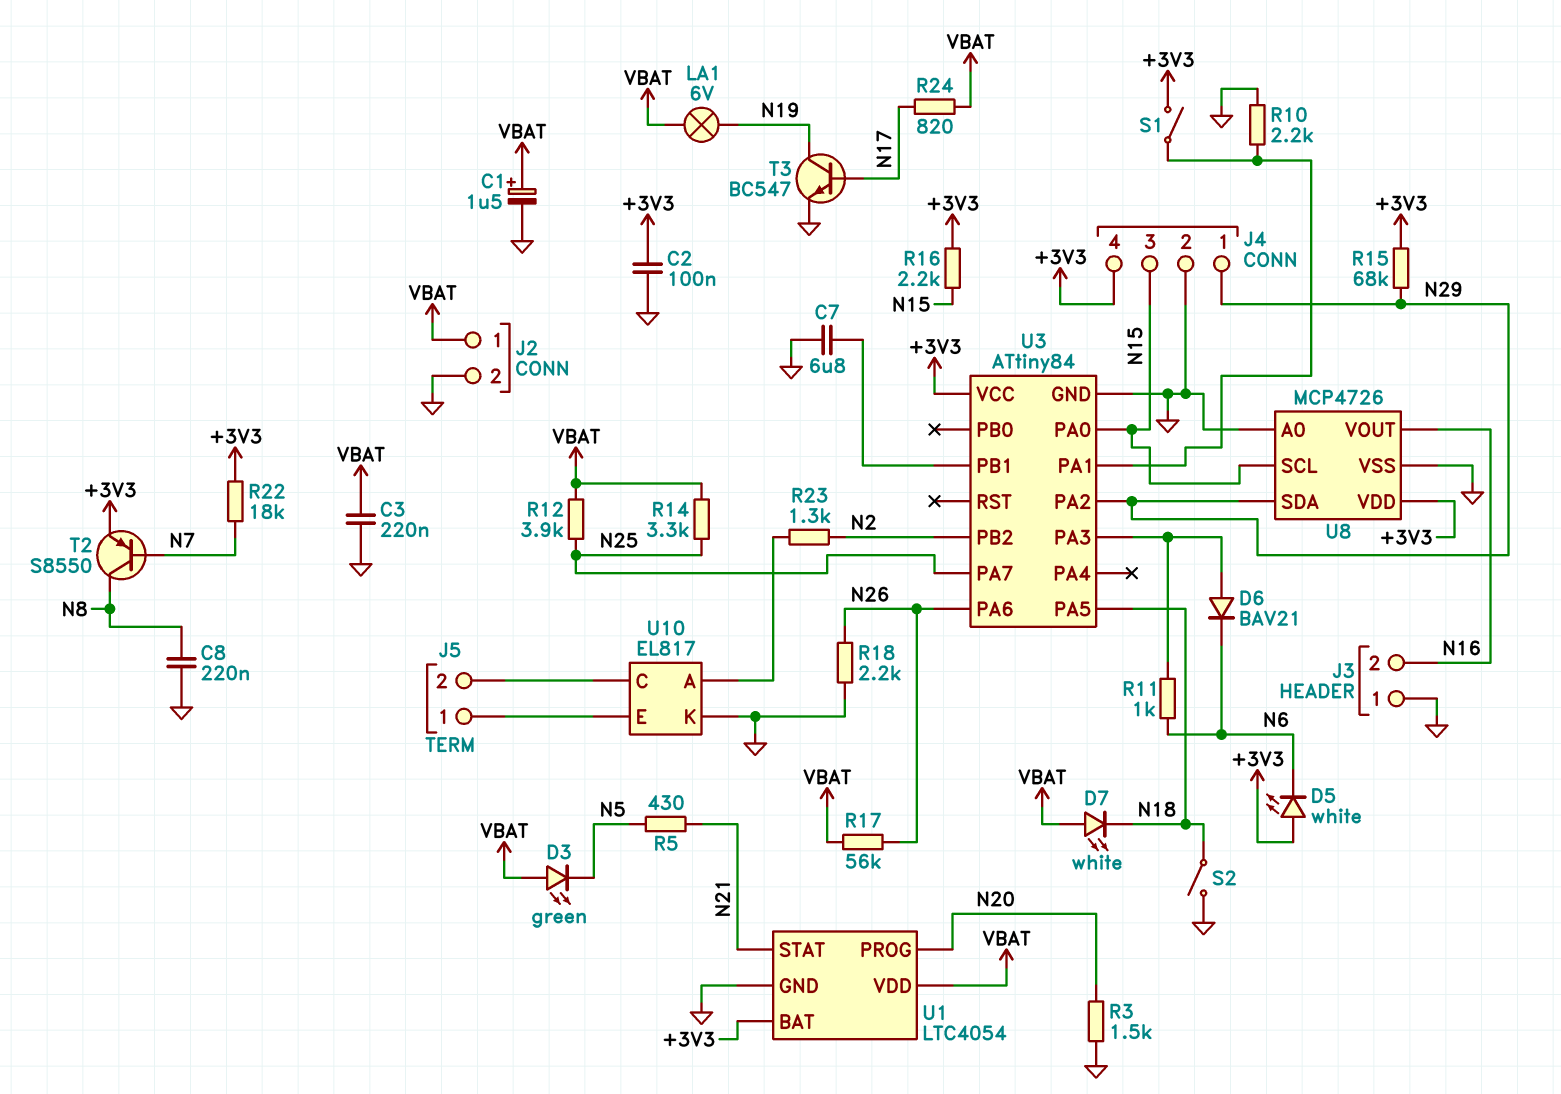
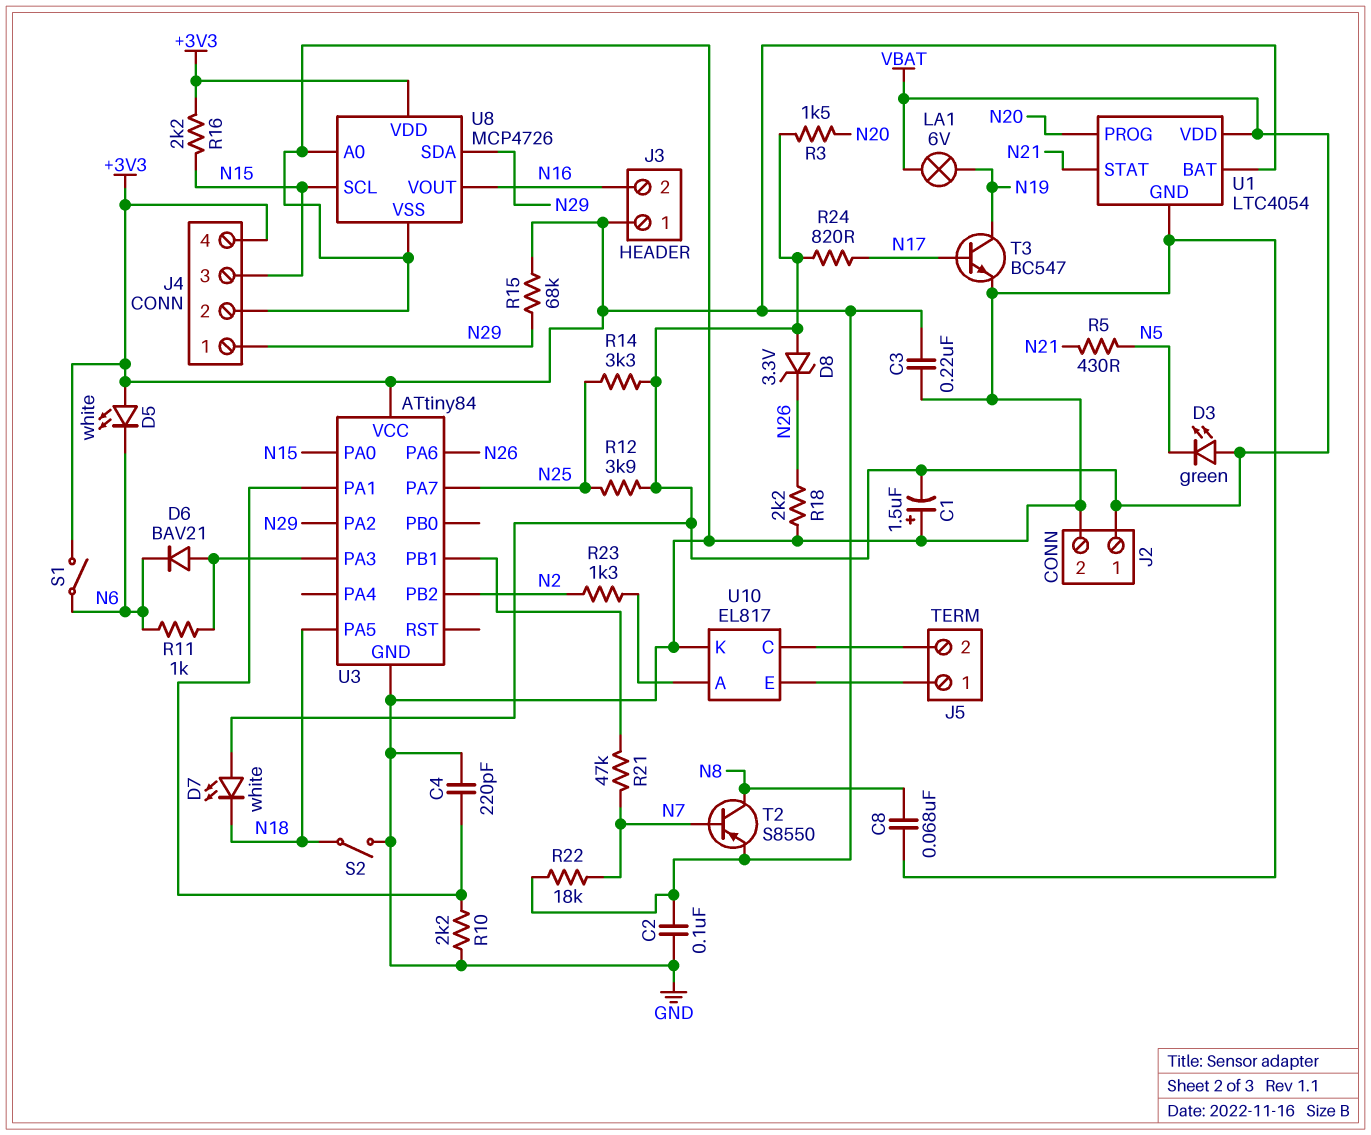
C1: 1.5uF (plus VBAT, minus GND) -> 1.5uF (plus GND, minus VBAT)
C3: 220nF (GND, VBAT) -> 220nF (+3V3, GND)
C4: none -> 220pF (GND, U3/PA1)
C7: 6.8uF (GND, U3/PB1) -> none
C8: 220nF (GND, N8) -> 68nF (GND, N8)
D8: none -> zener 3.3V (A VBAT, K N26)
J3 pin 1: GND -> +3V3
R3: 1.5k (GND, N20) -> 1.5k (N20, VBAT)
R17: 56k (N26, VBAT) -> none
R21: none -> 47k (N7, U3/PB1)
S1: switch (+3V3, U3/PA1) -> switch (+3V3, N6)

